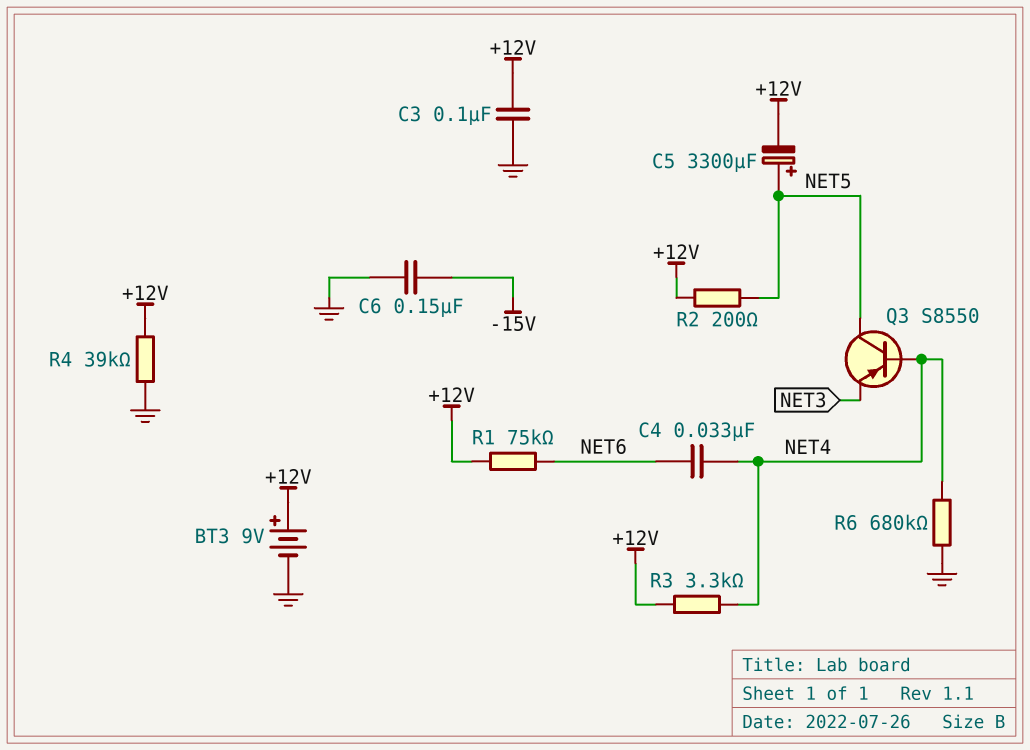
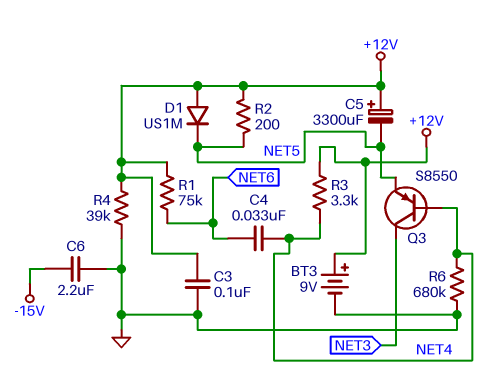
C5: 3300uF (plus NET5, minus +12V) -> 3300uF (plus +12V, minus NET5)
C6: 150nF (-15V, GND) -> 2.2uF (-15V, GND)
D1: none -> diode US1M (A +12V, K NET5)
Q3: PNP S8550 (B NET4, C NET5, E NET3) -> PNP S8550 (B NET4, C NET3, E NET5)

